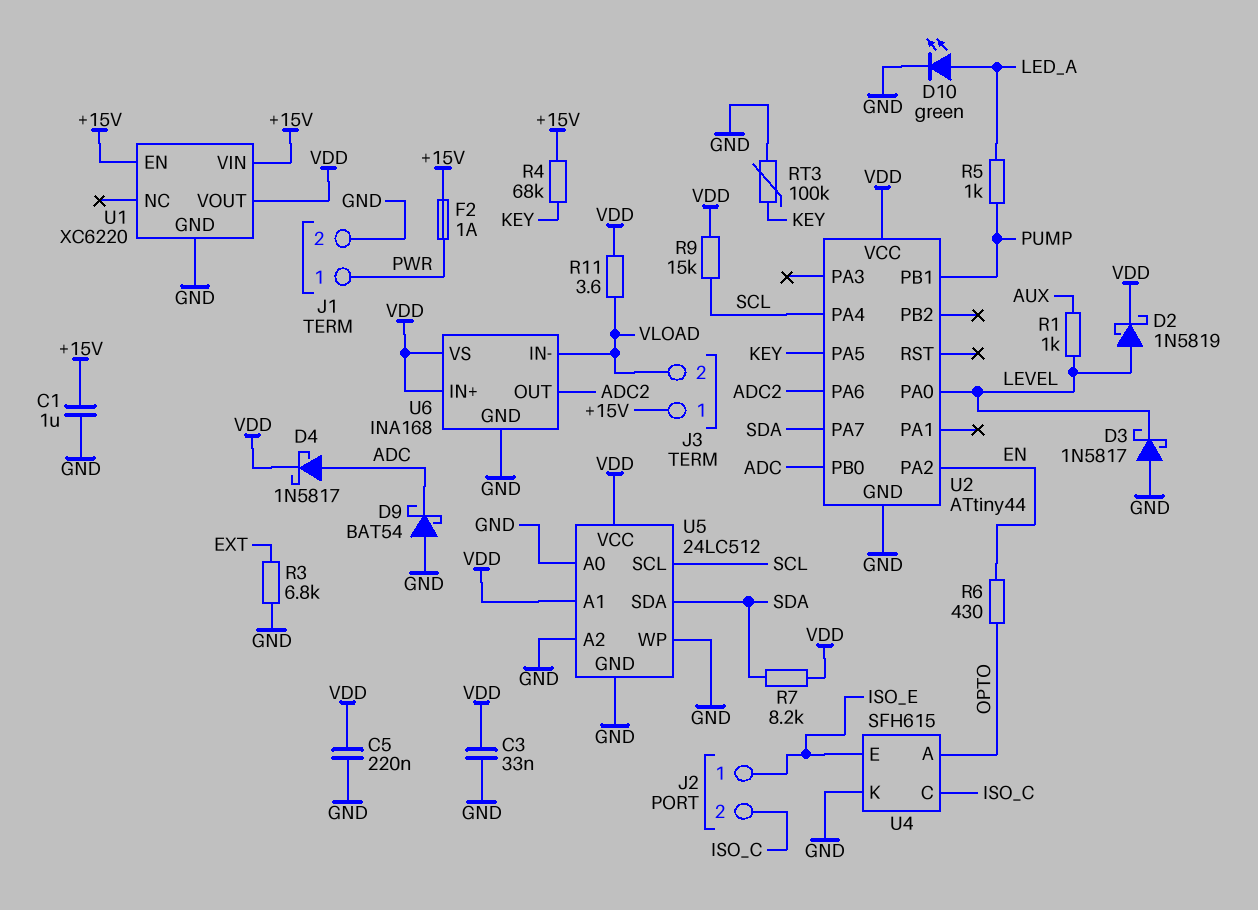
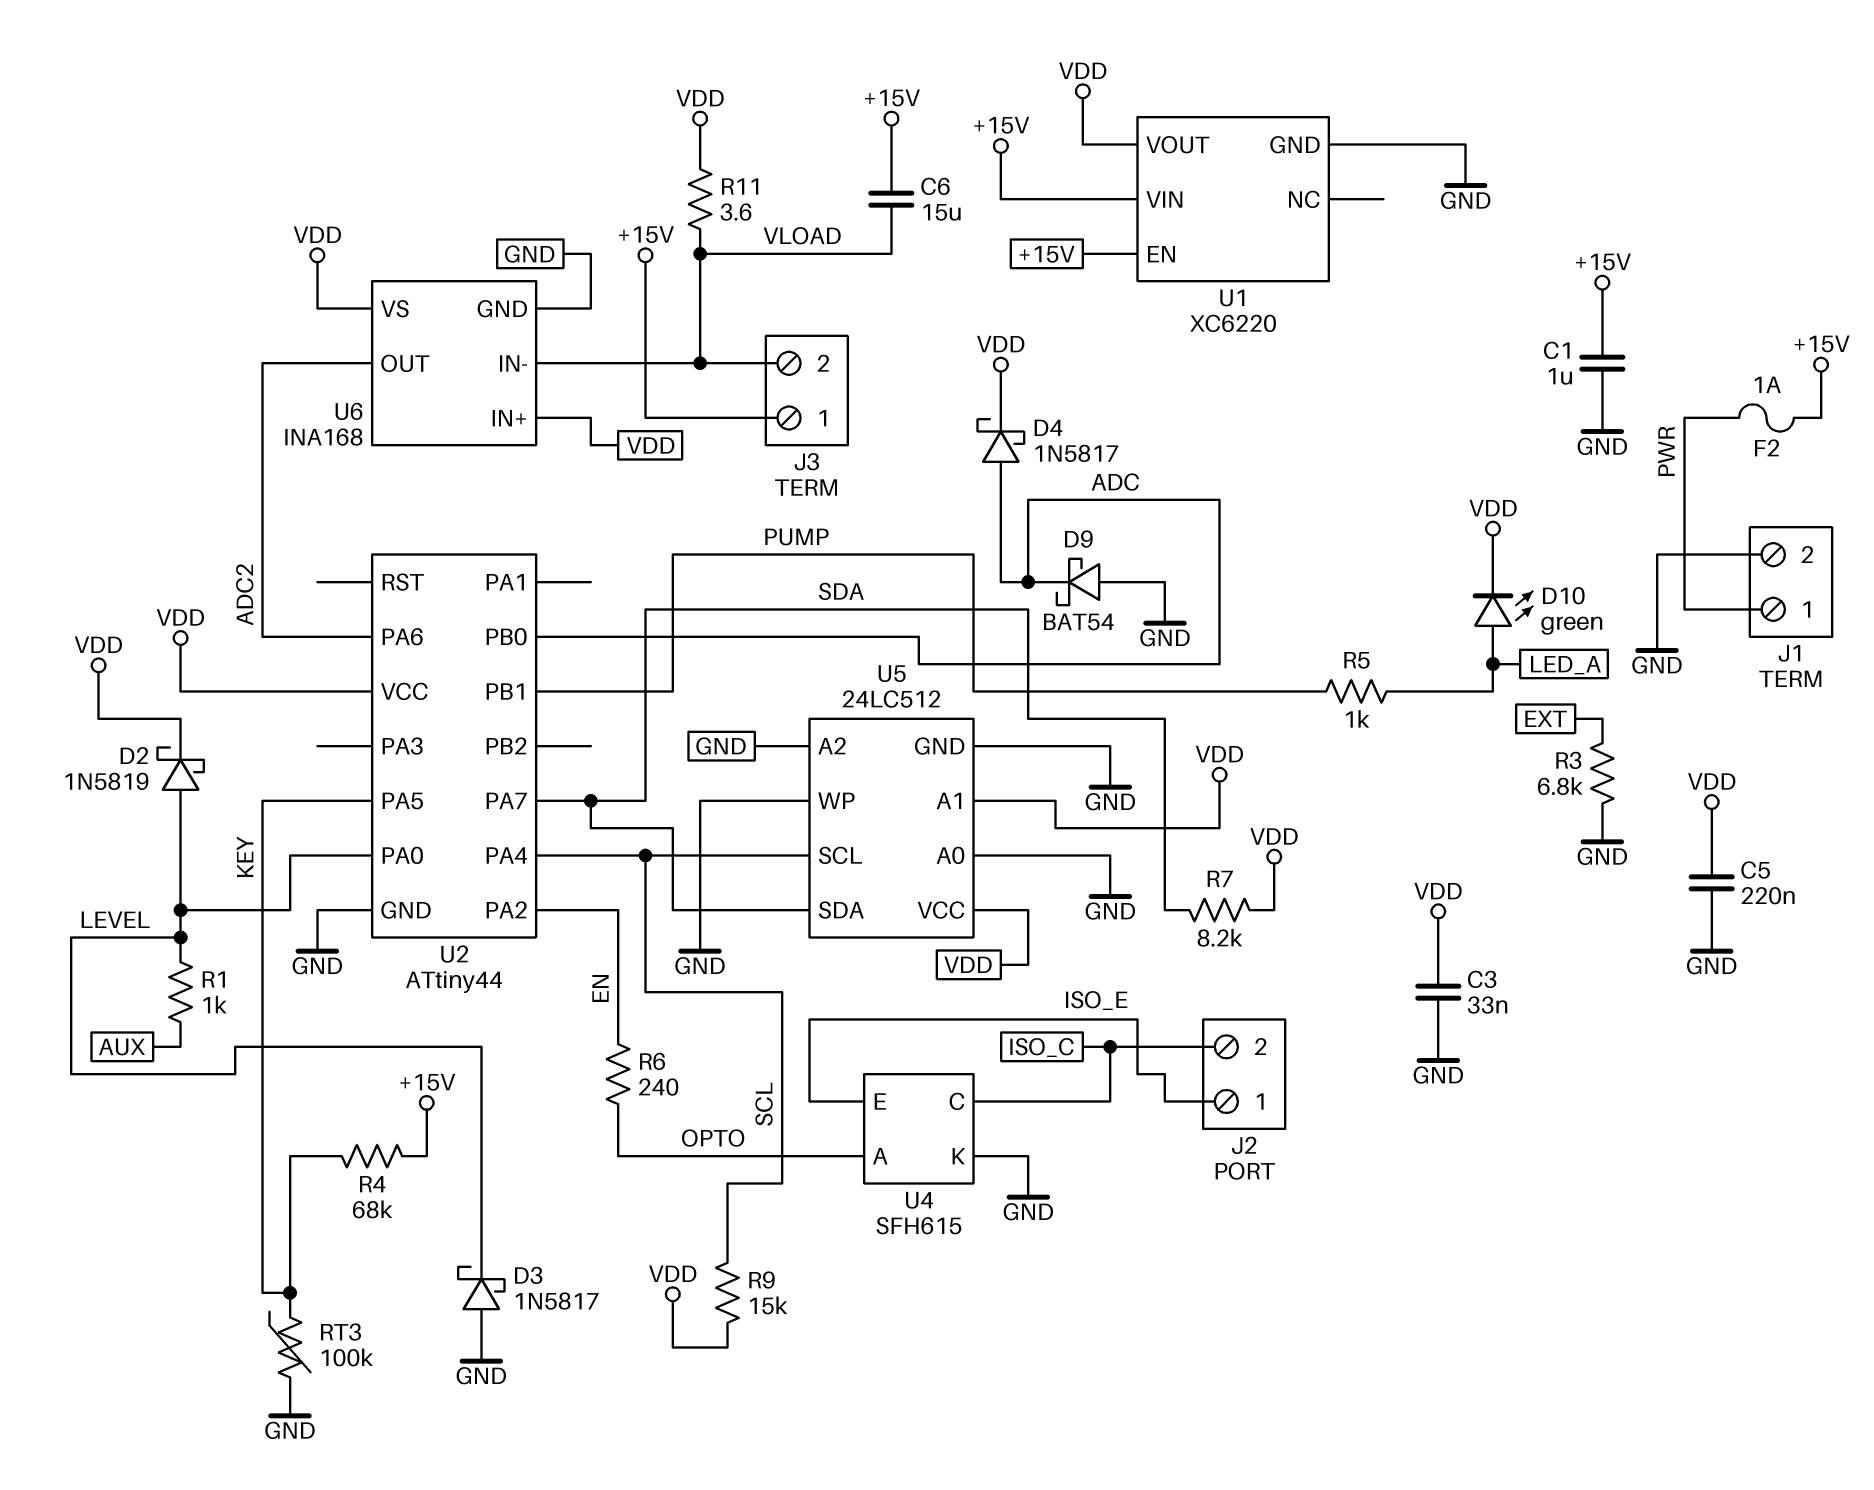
C6: none -> 15uF (+15V, VLOAD)
D10: LED green (A LED_A, K GND) -> LED green (A LED_A, K VDD)
R6: 430 (EN, OPTO) -> 240 (EN, OPTO)

